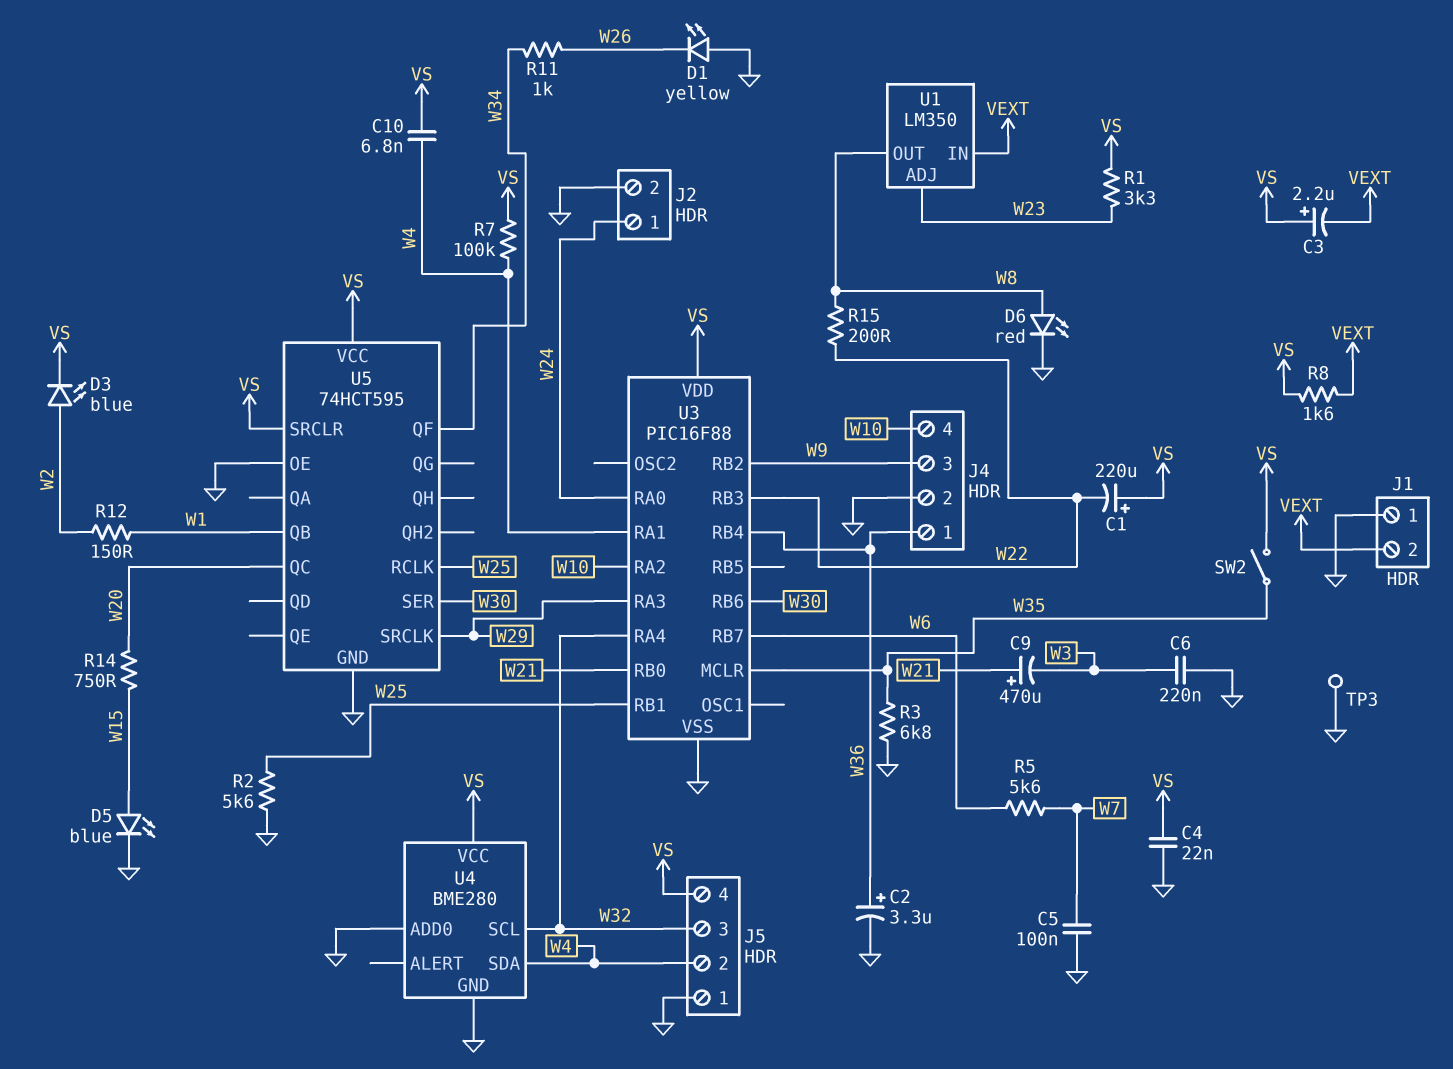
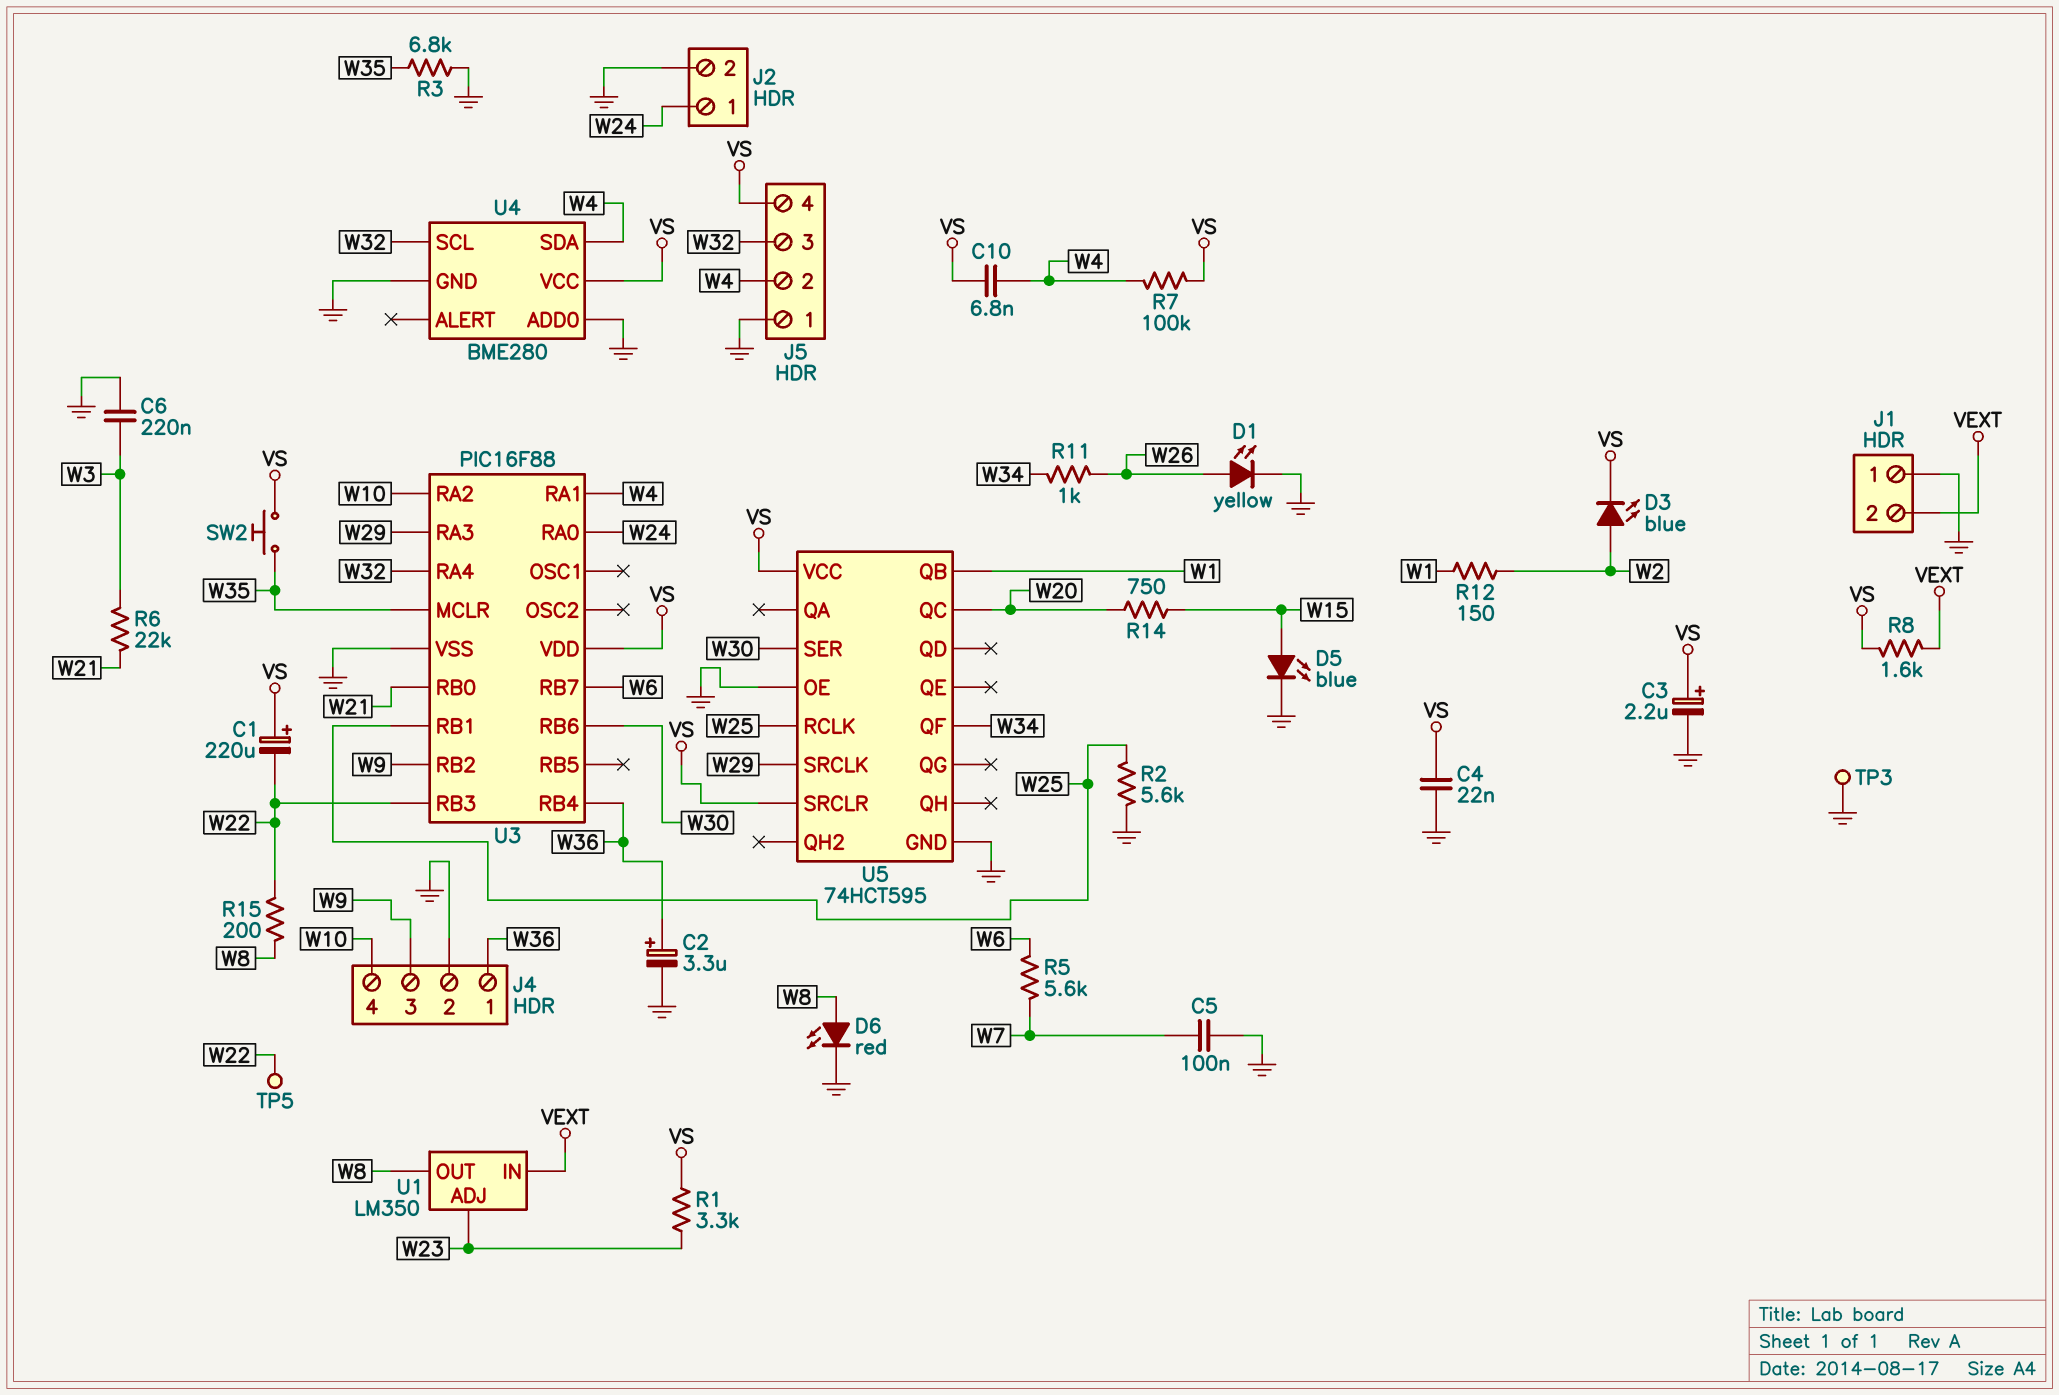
C3: 2.2uF (plus VS, minus VEXT) -> 2.2uF (plus VS, minus GND)
C9: 470uF (plus W21, minus W3) -> none
D1: LED yellow (A GND, K W26) -> LED yellow (A W26, K GND)
R6: none -> 22k (W3, W21)
SW2: switch (VS, W35) -> button (VS, W35)
TP5: none -> test point (W22)

